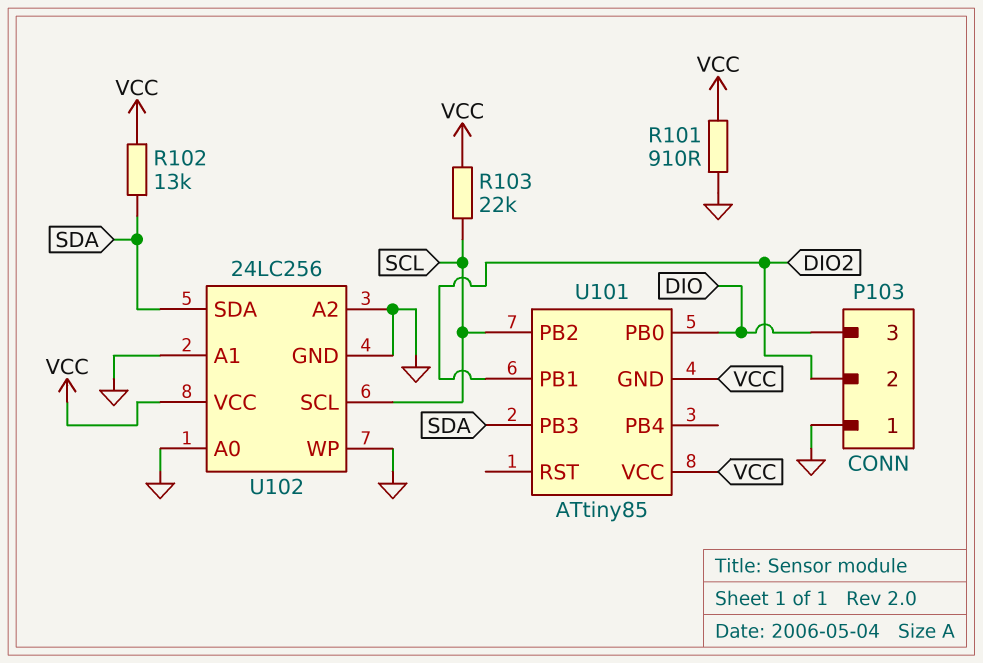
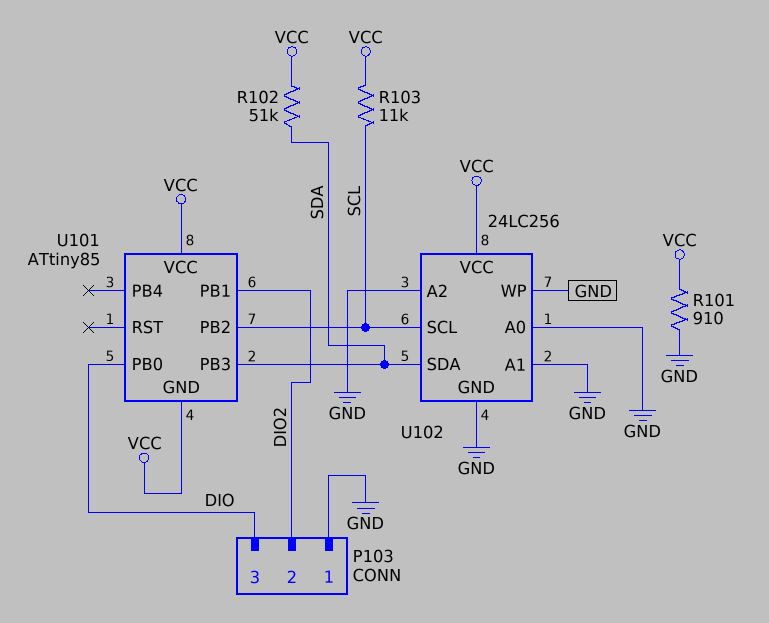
R102: 13k (SDA, VCC) -> 51k (SDA, VCC)
R103: 22k (SCL, VCC) -> 11k (SCL, VCC)

